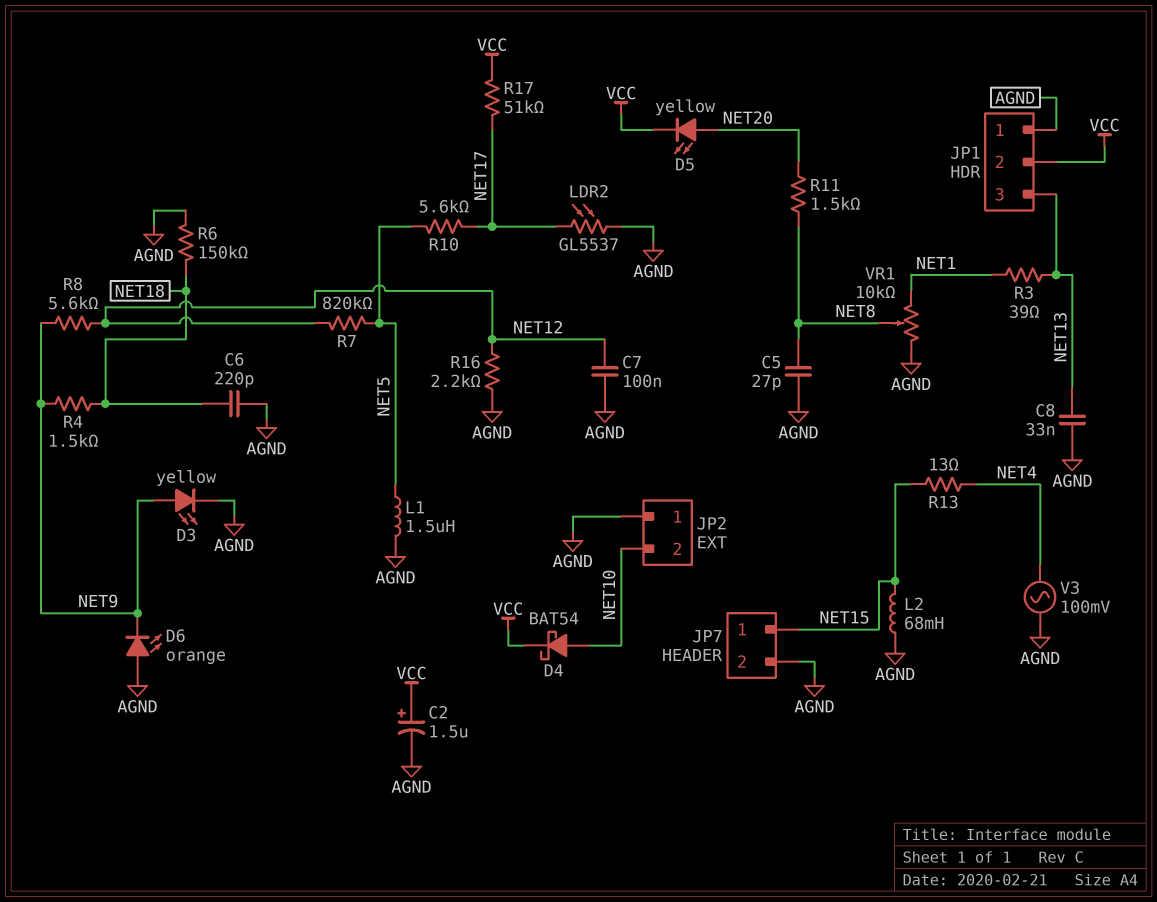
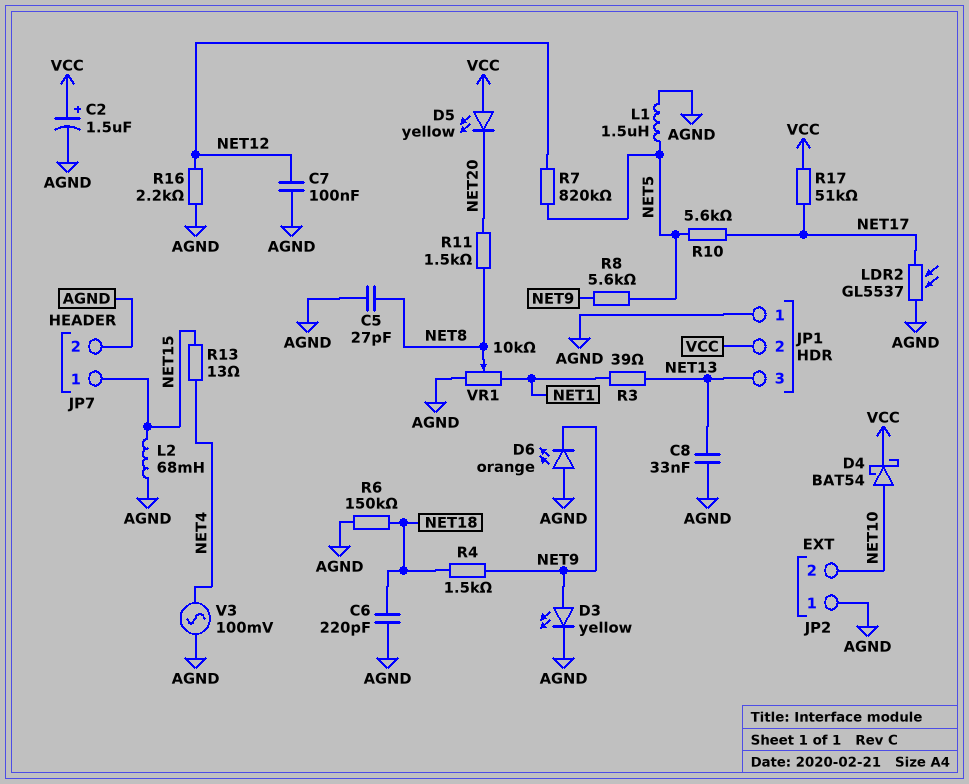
D5: LED yellow (A NET20, K VCC) -> LED yellow (A VCC, K NET20)
R8: 5.6k (NET9, NET12) -> 5.6k (NET5, NET9)

